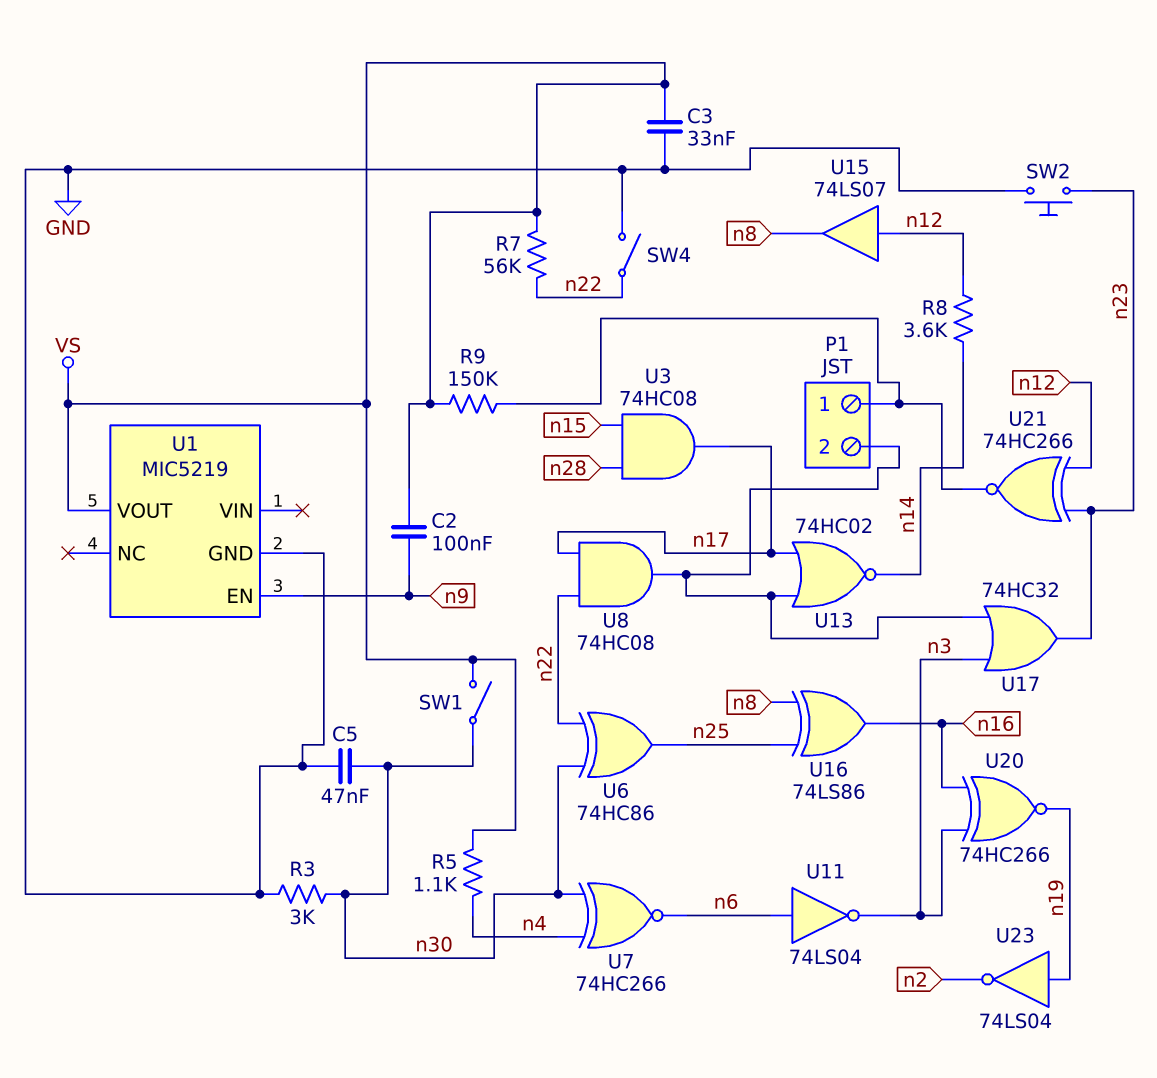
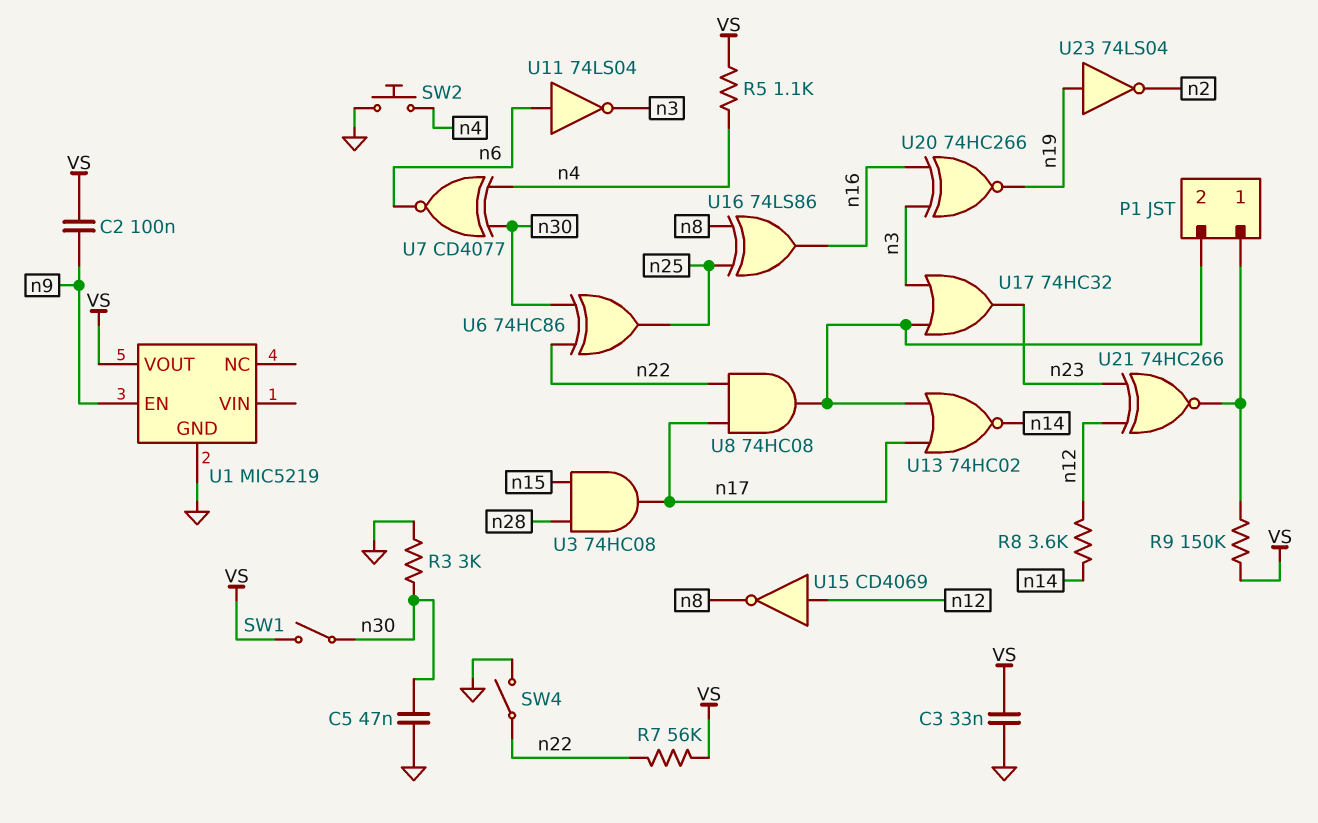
SW2: button (GND, n23) -> button (GND, n4)
U7: XNOR 74HC266 (in n4, in n30, out n6) -> XNOR CD4077 (in n4, in n30, out n6)
U15: buffer 74LS07 (in n12, out n8) -> NOT CD4069 (in n12, out n8)

